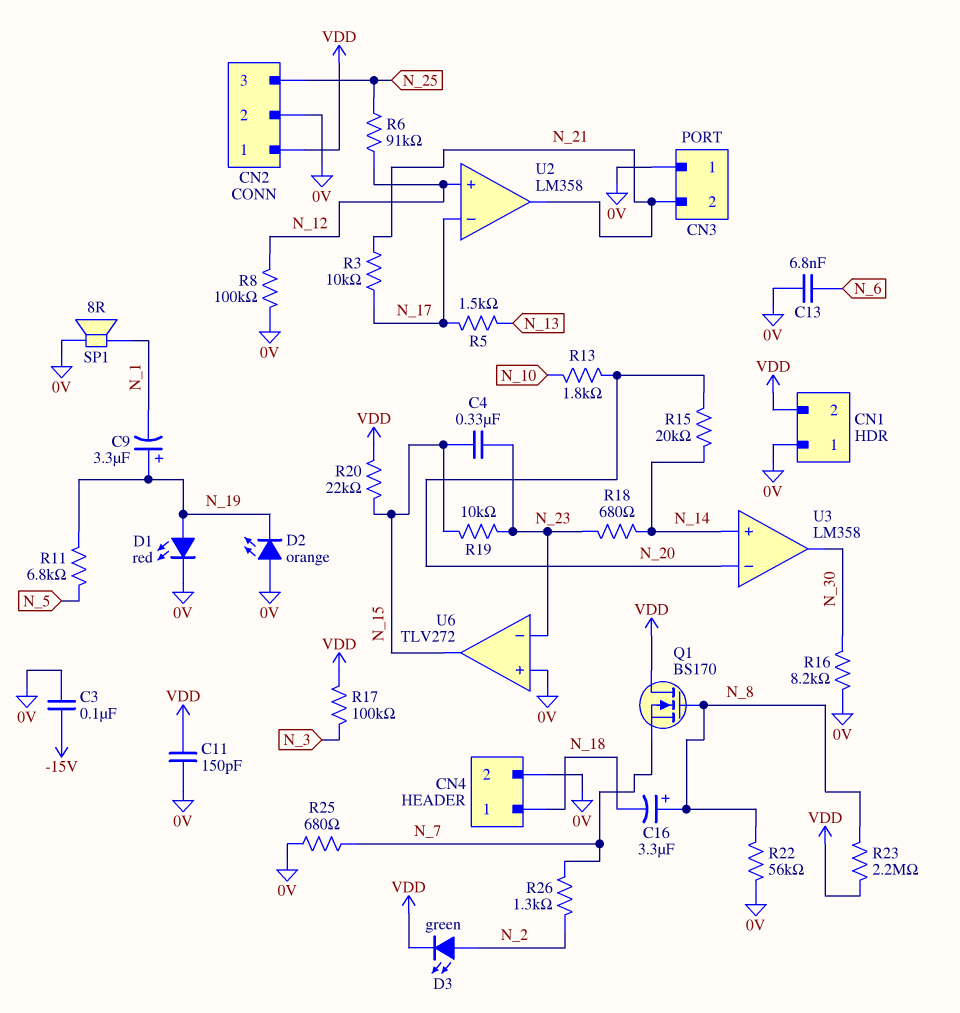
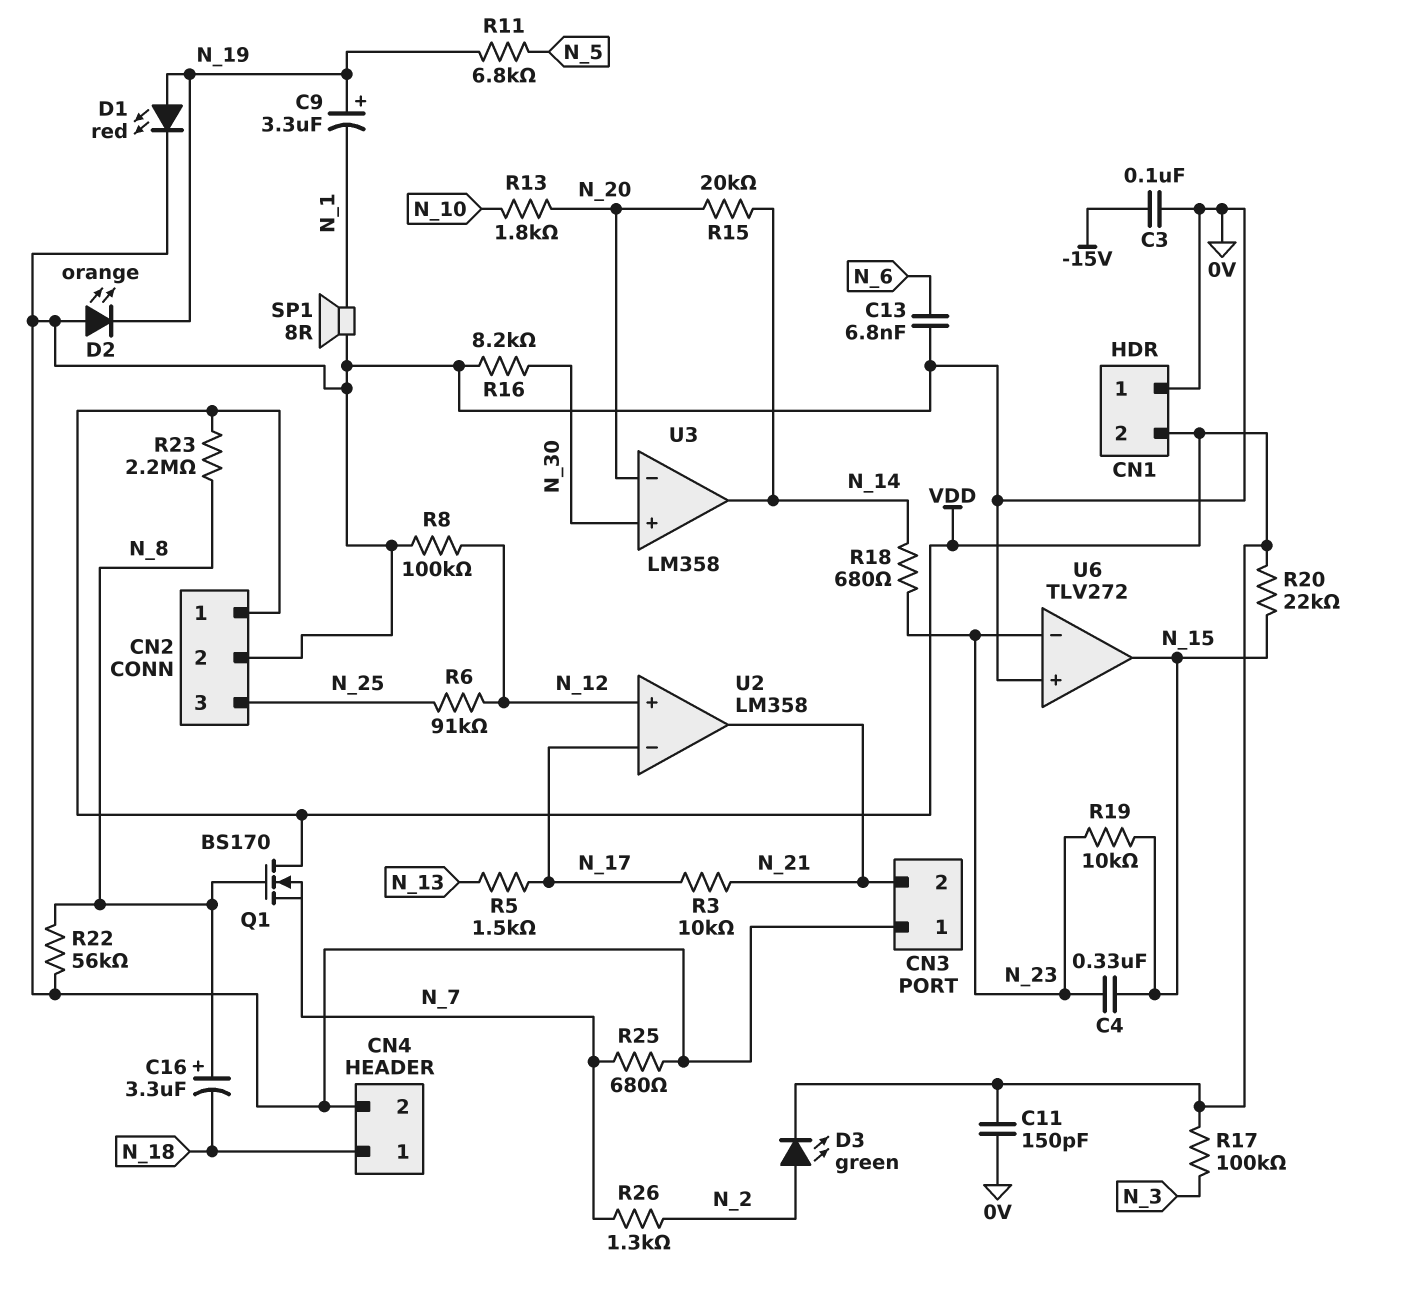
U3 pin in+: N_14 -> N_30
U3 pin out: N_30 -> N_14

